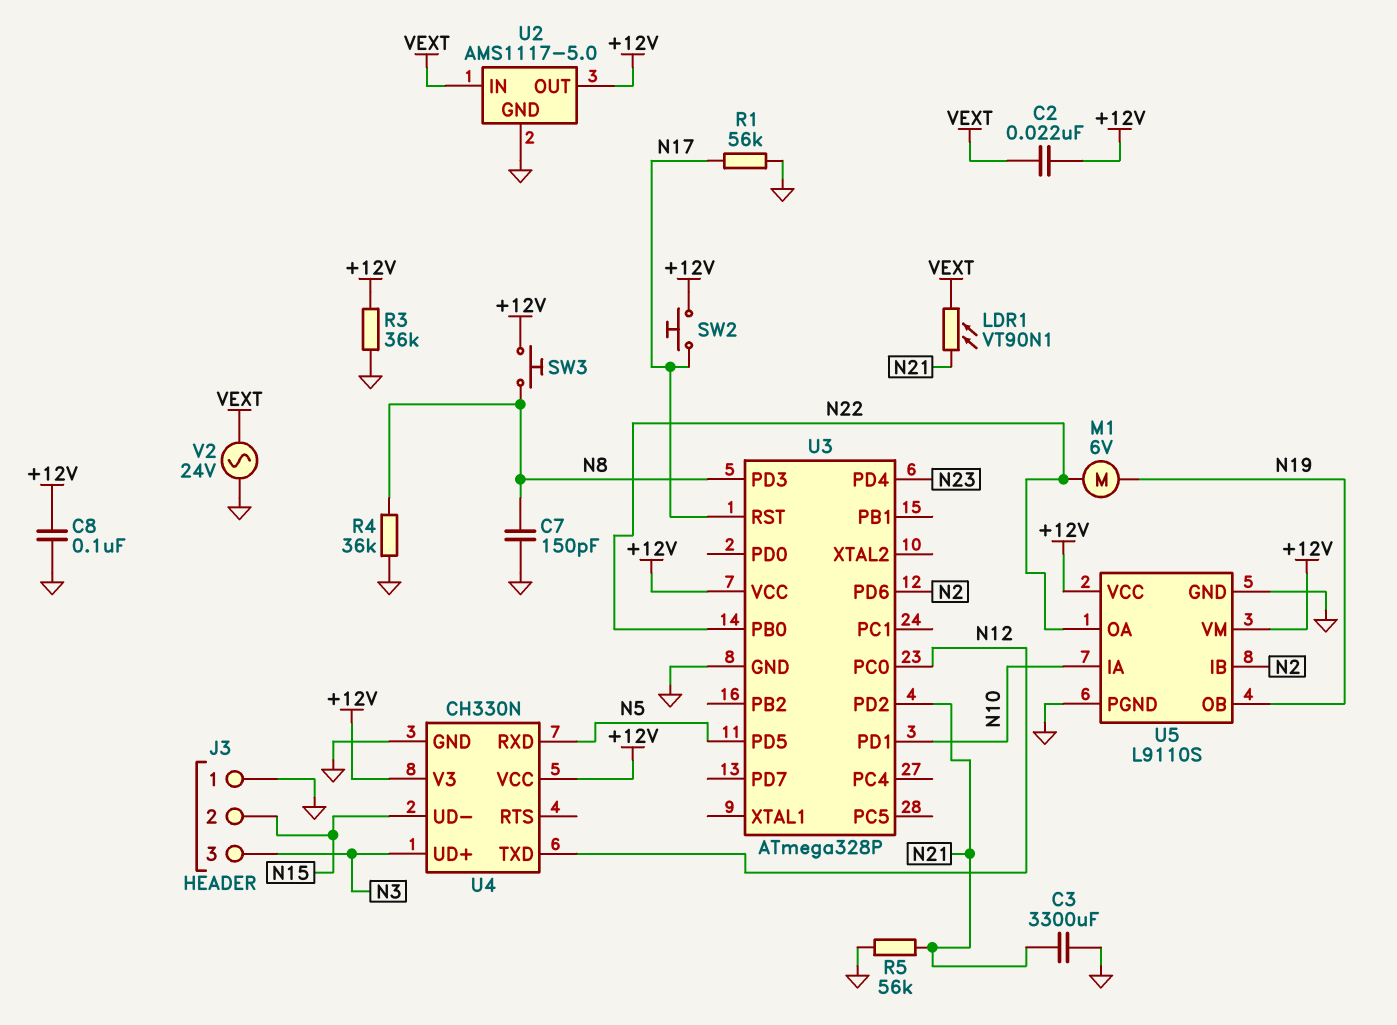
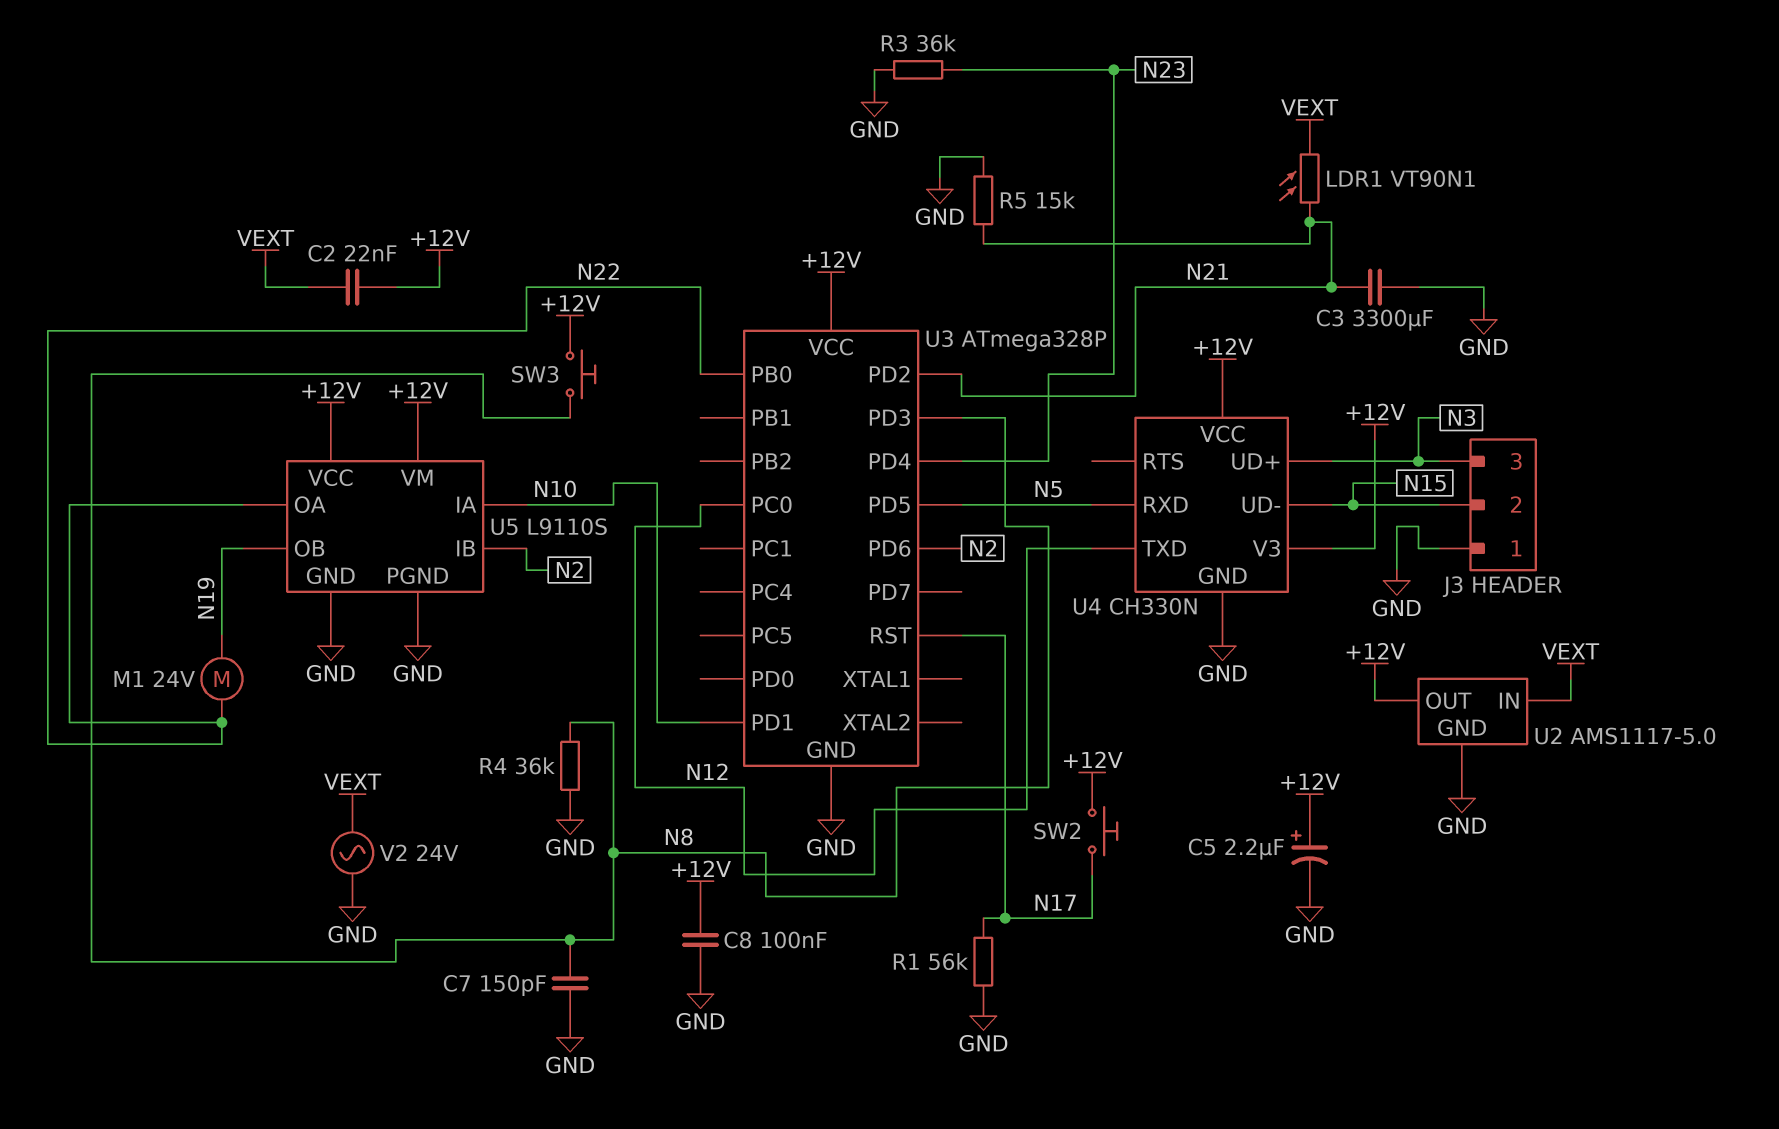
C5: none -> 2.2uF (plus +12V, minus GND)
M1: motor 6V (N19, N22) -> motor 24V (N19, N22)
R3: 36k (+12V, GND) -> 36k (GND, N23)
R5: 56k (GND, N21) -> 15k (GND, N21)

